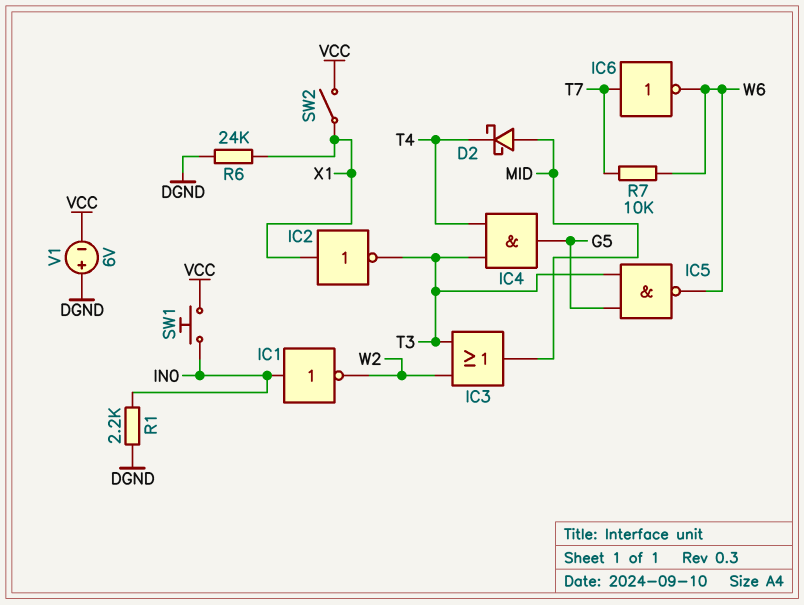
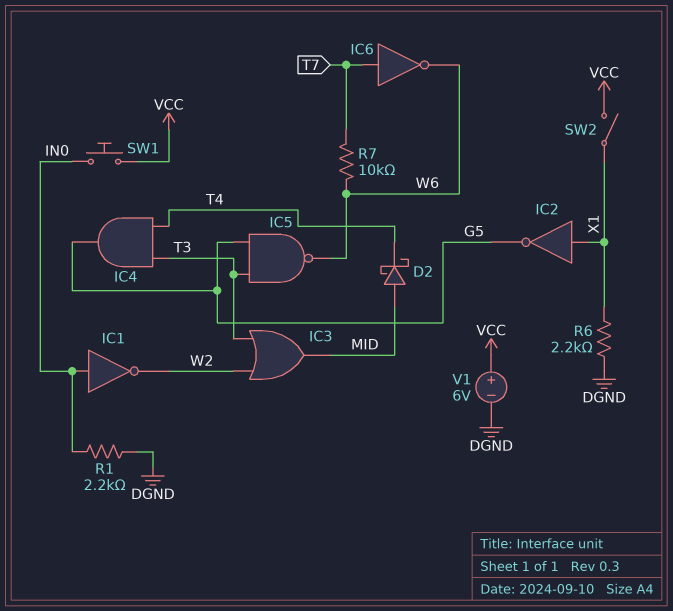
IC2: NOT (in X1, out T3) -> NOT (in X1, out G5)
R6: 24k (DGND, X1) -> 2.2k (DGND, X1)
V1: 6V (plus DGND, minus VCC) -> 6V (plus VCC, minus DGND)

